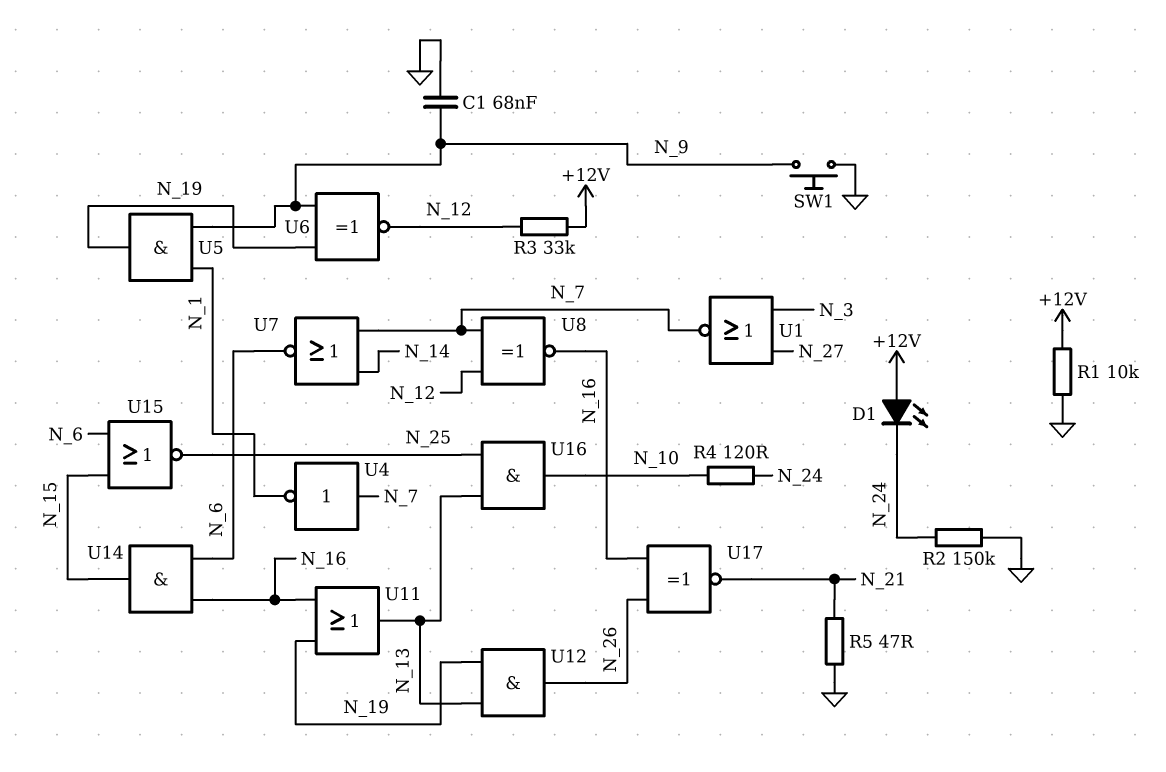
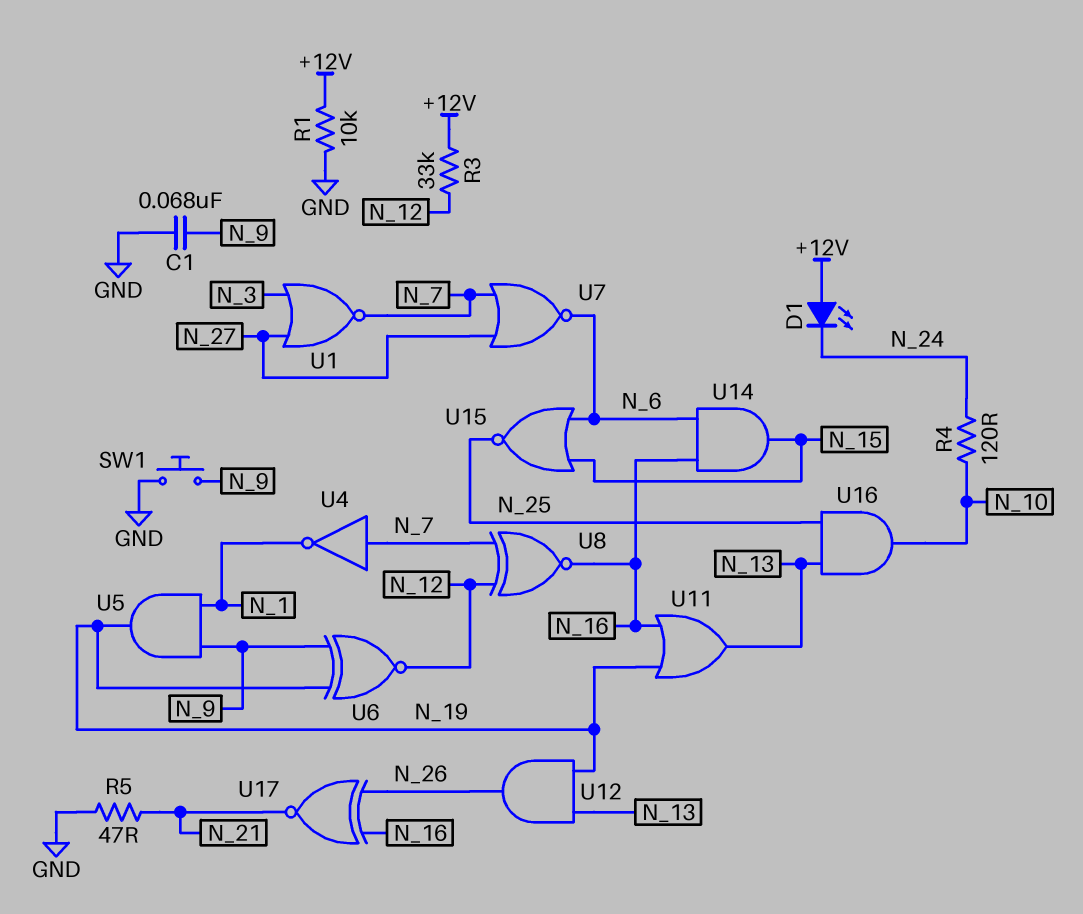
R2: 150k (GND, N_24) -> none
U7: NOR (in N_7, in N_14, out N_6) -> NOR (in N_7, in N_27, out N_6)

